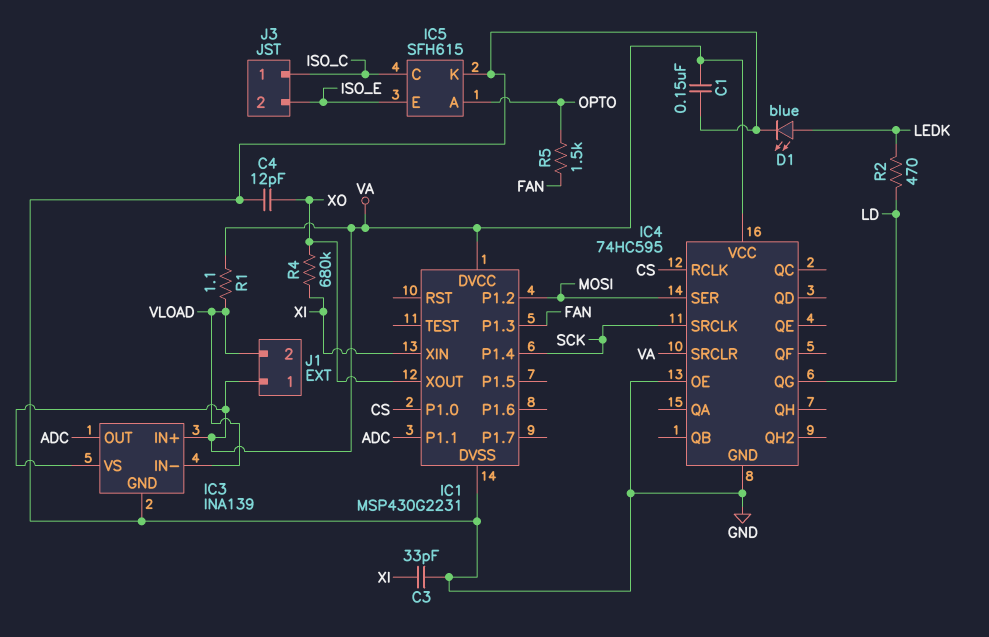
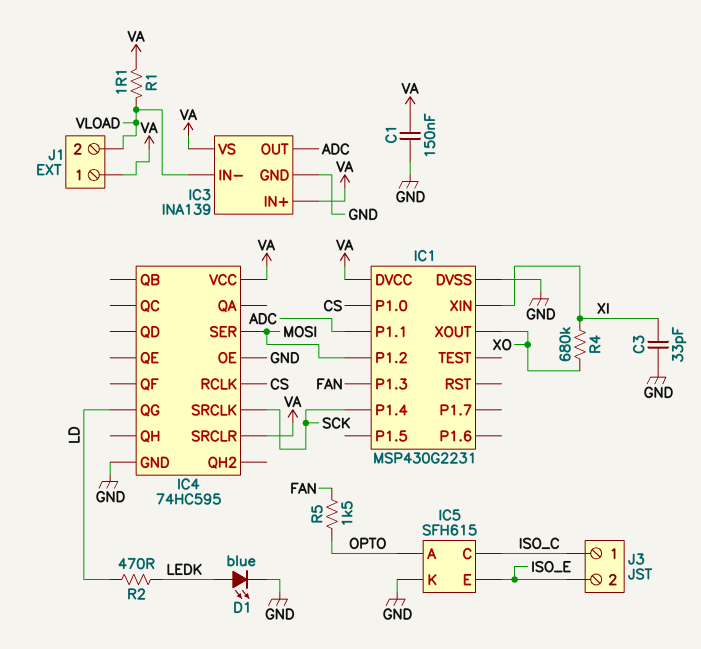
C4: 12pF (GND, XO) -> none

